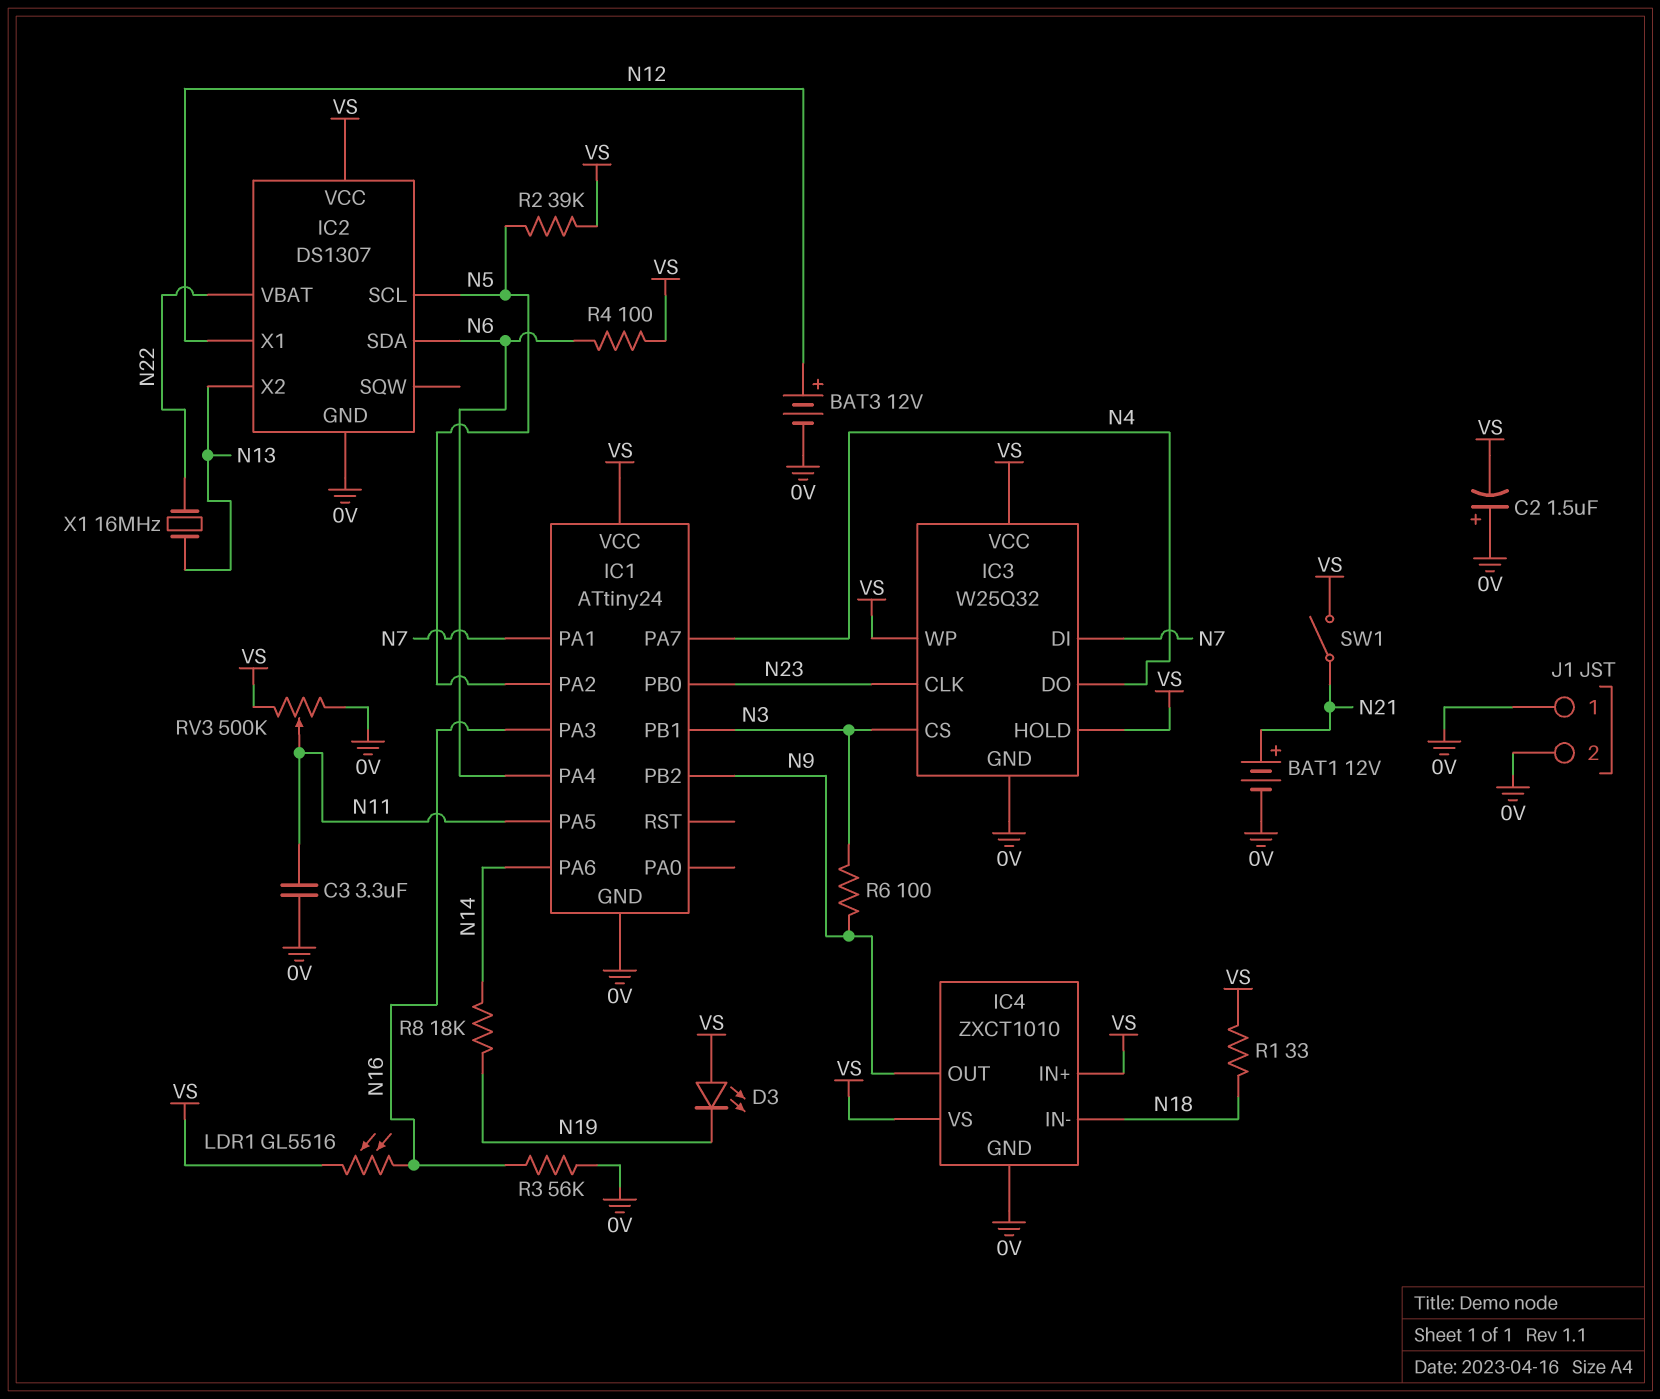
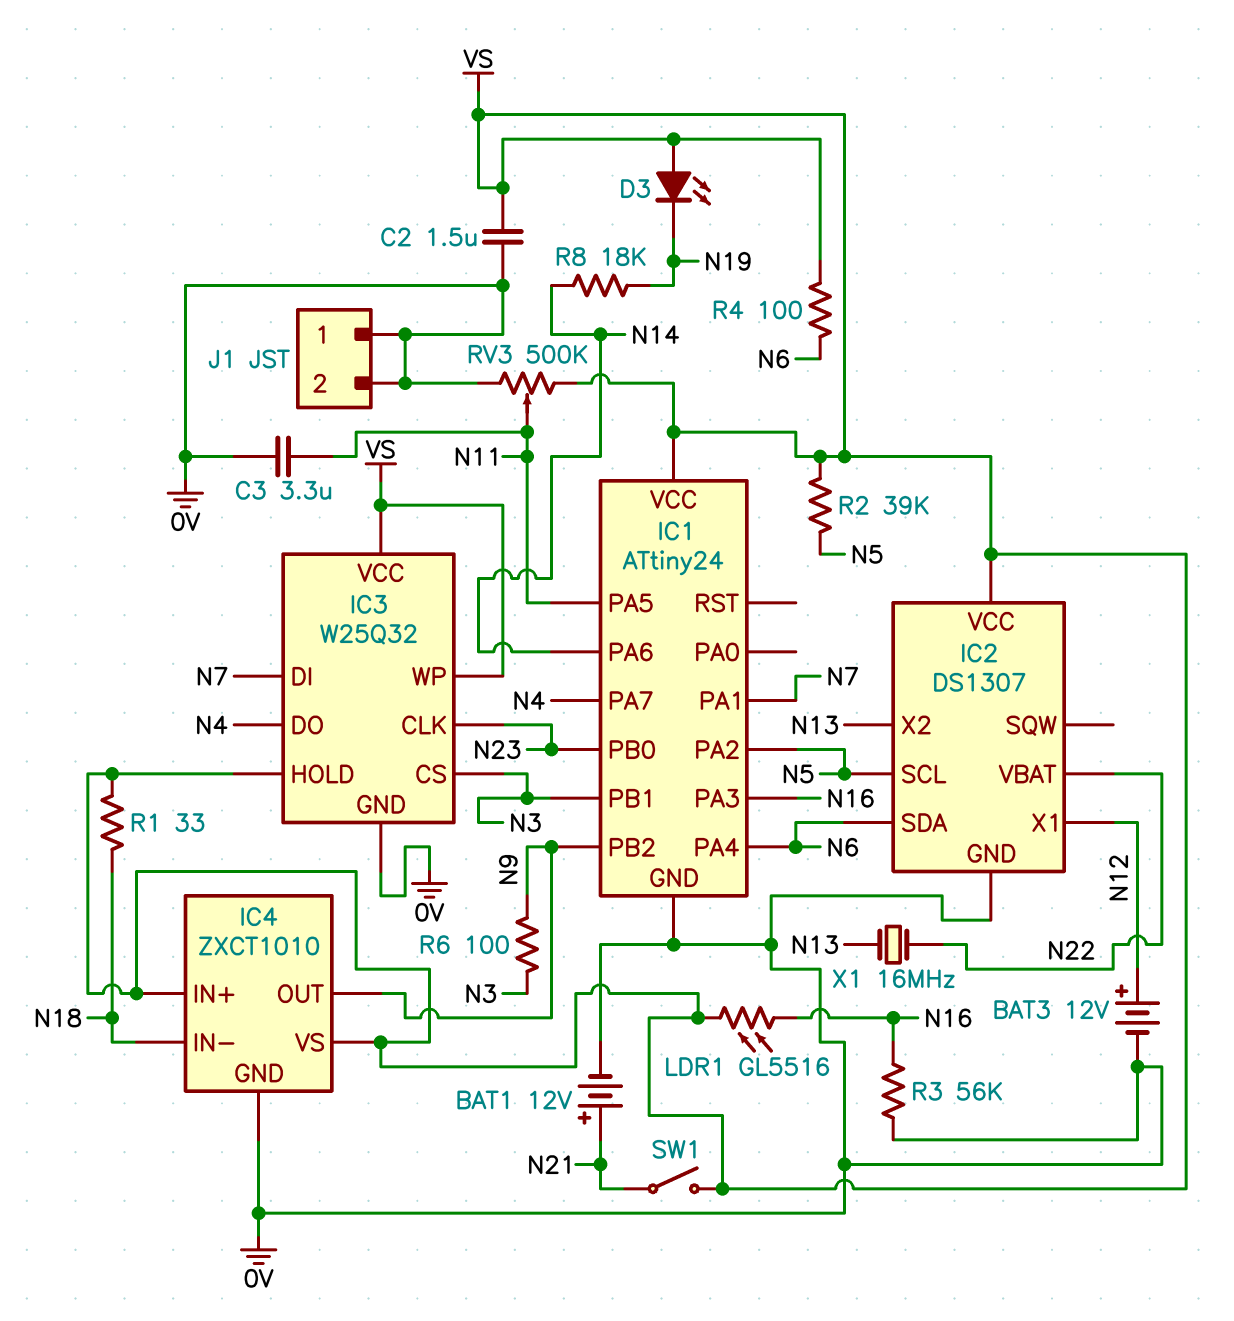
C2: 1.5uF (plus 0V, minus VS) -> 1.5uF (0V, VS)

